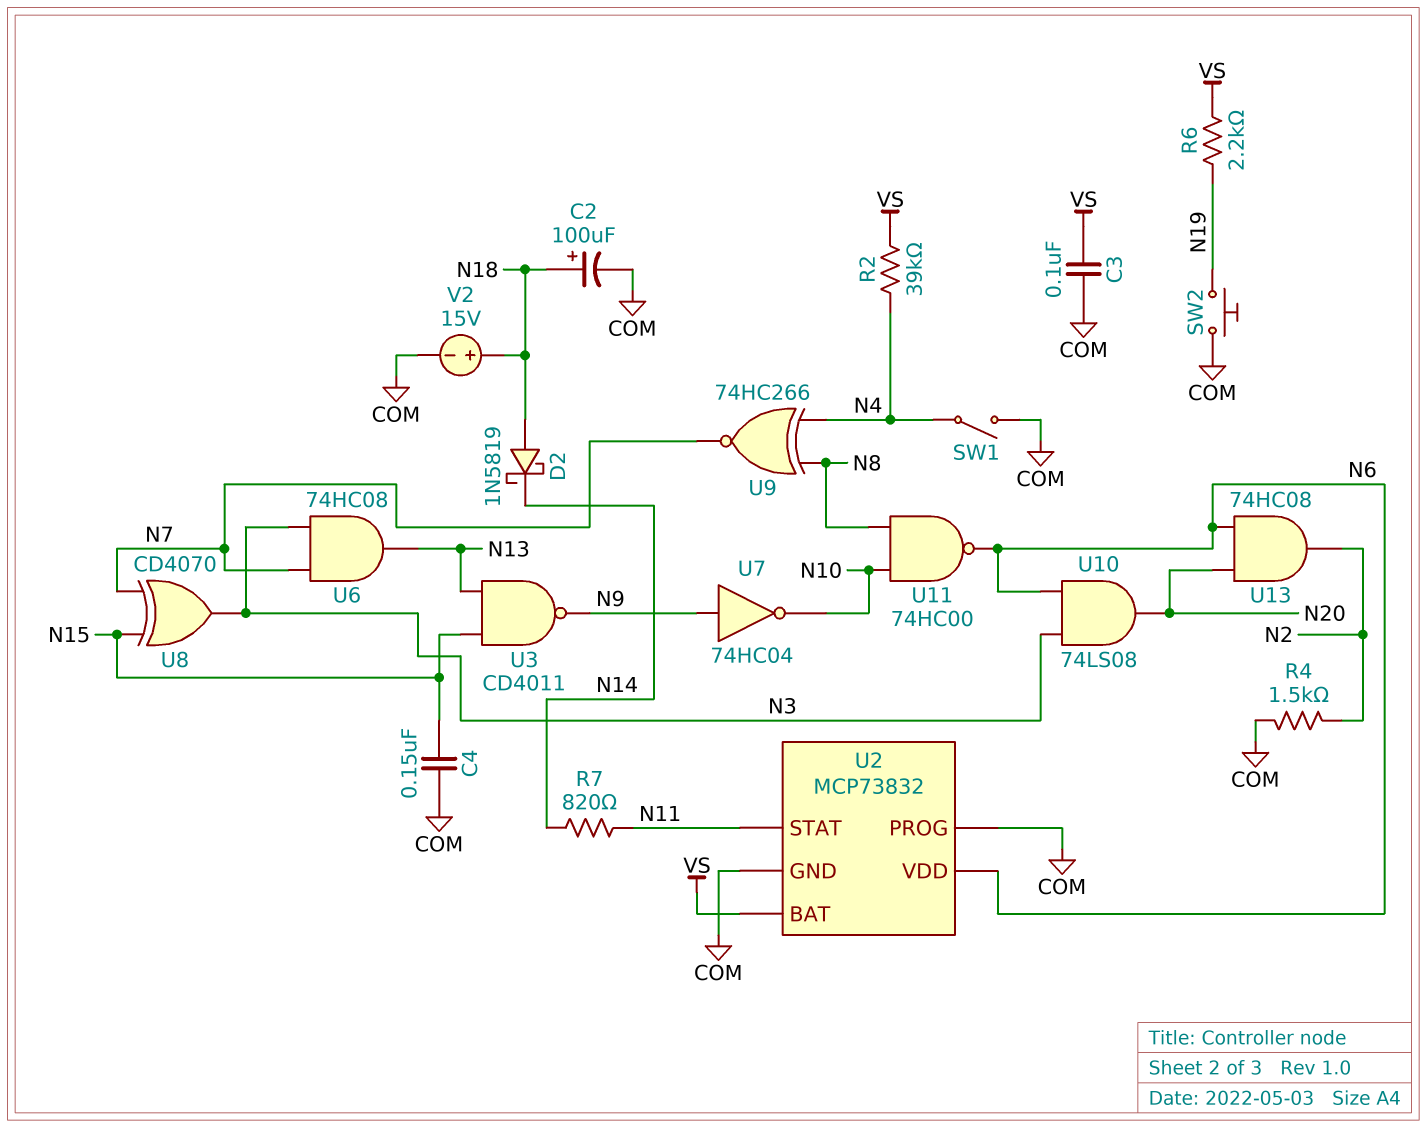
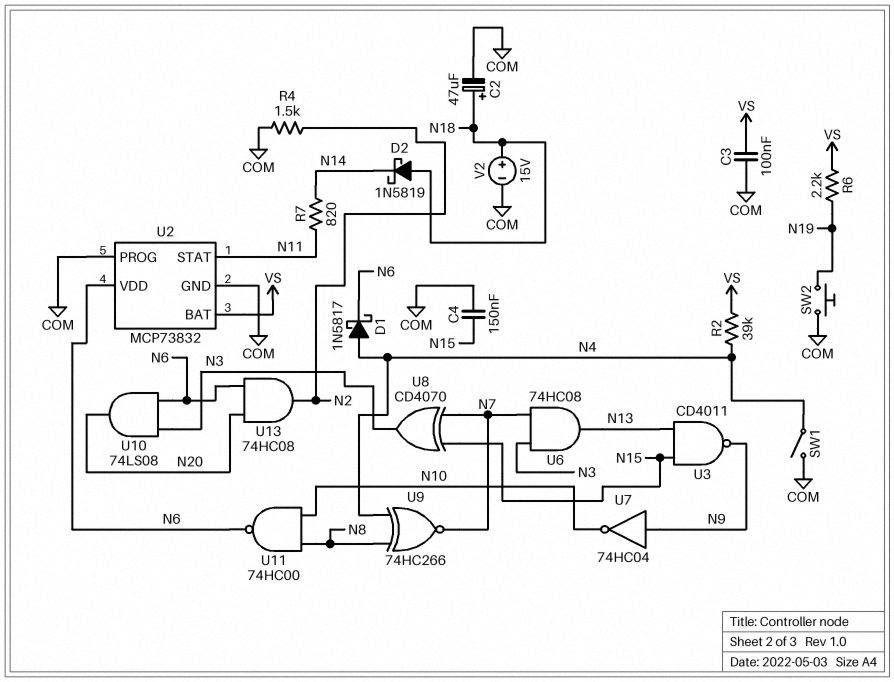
C2: 100uF (plus N18, minus COM) -> 47uF (plus N18, minus COM)
D1: none -> schottky 1N5817 (A N4, K N6)

